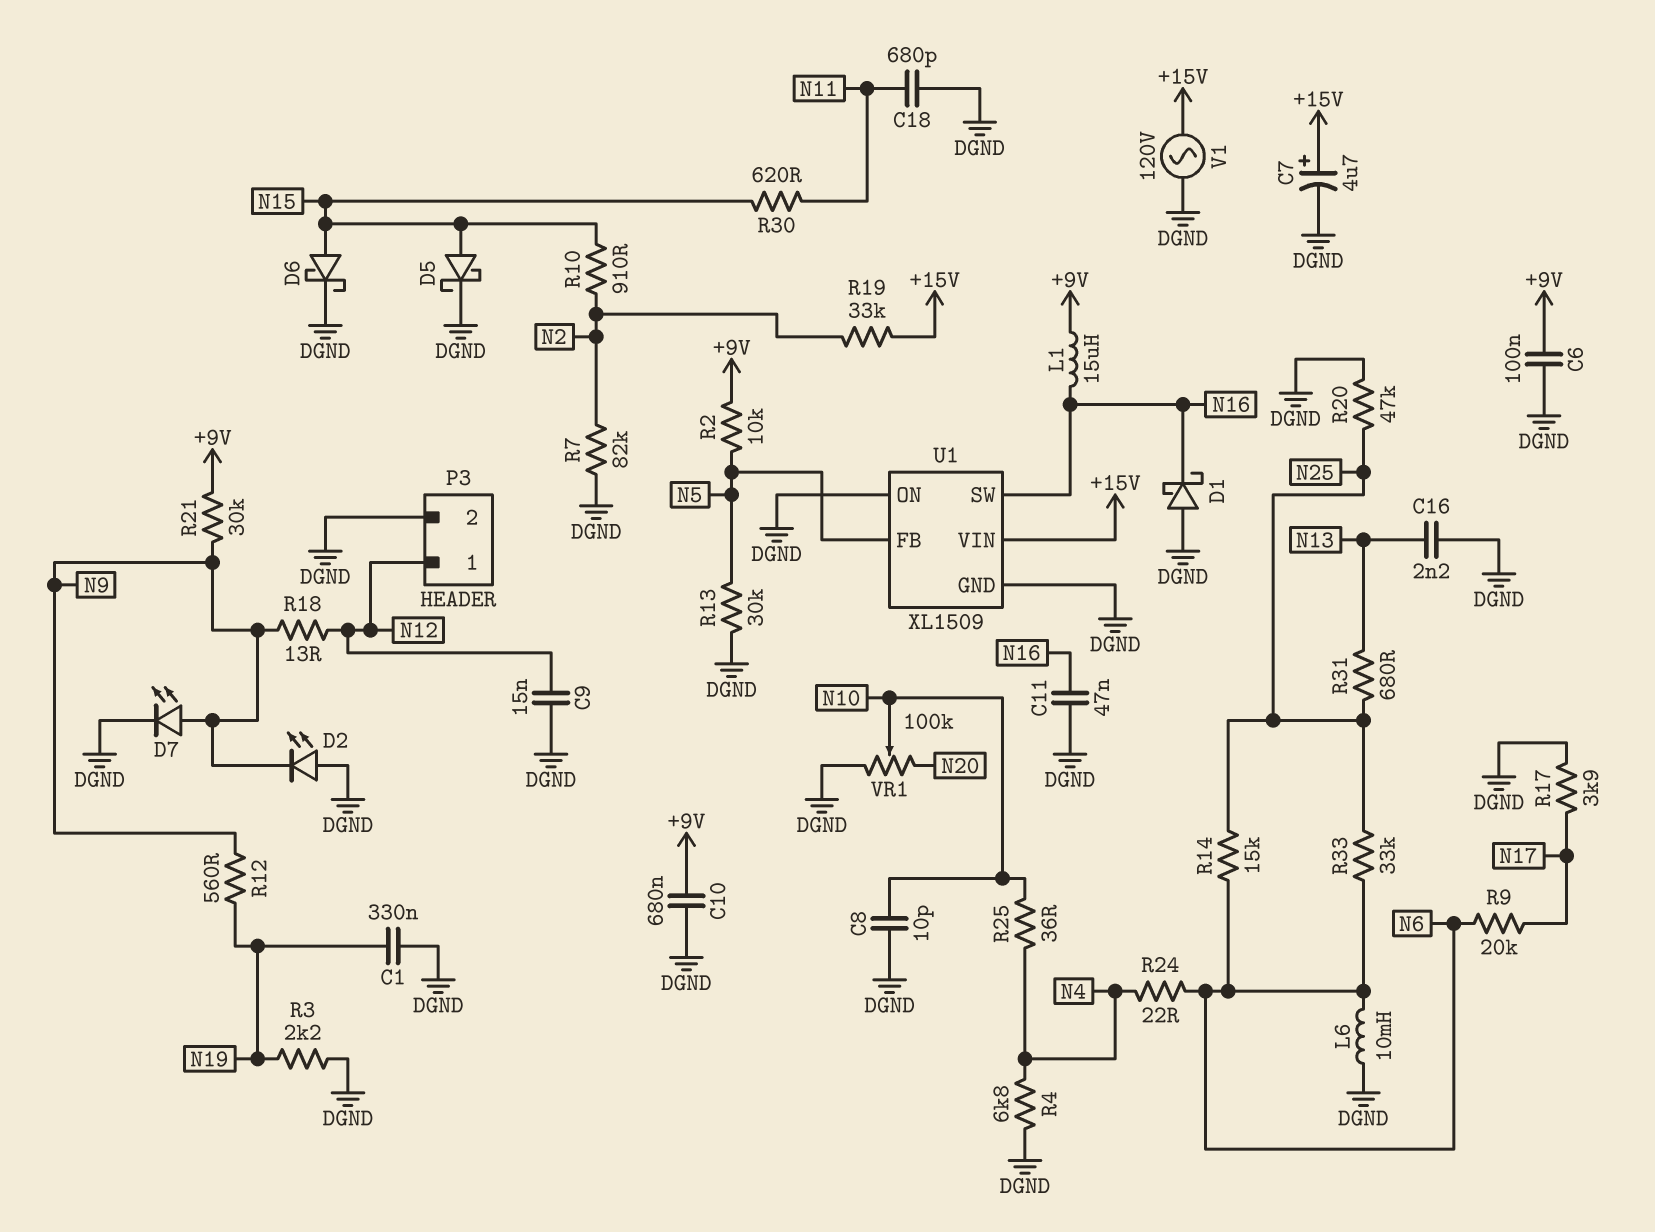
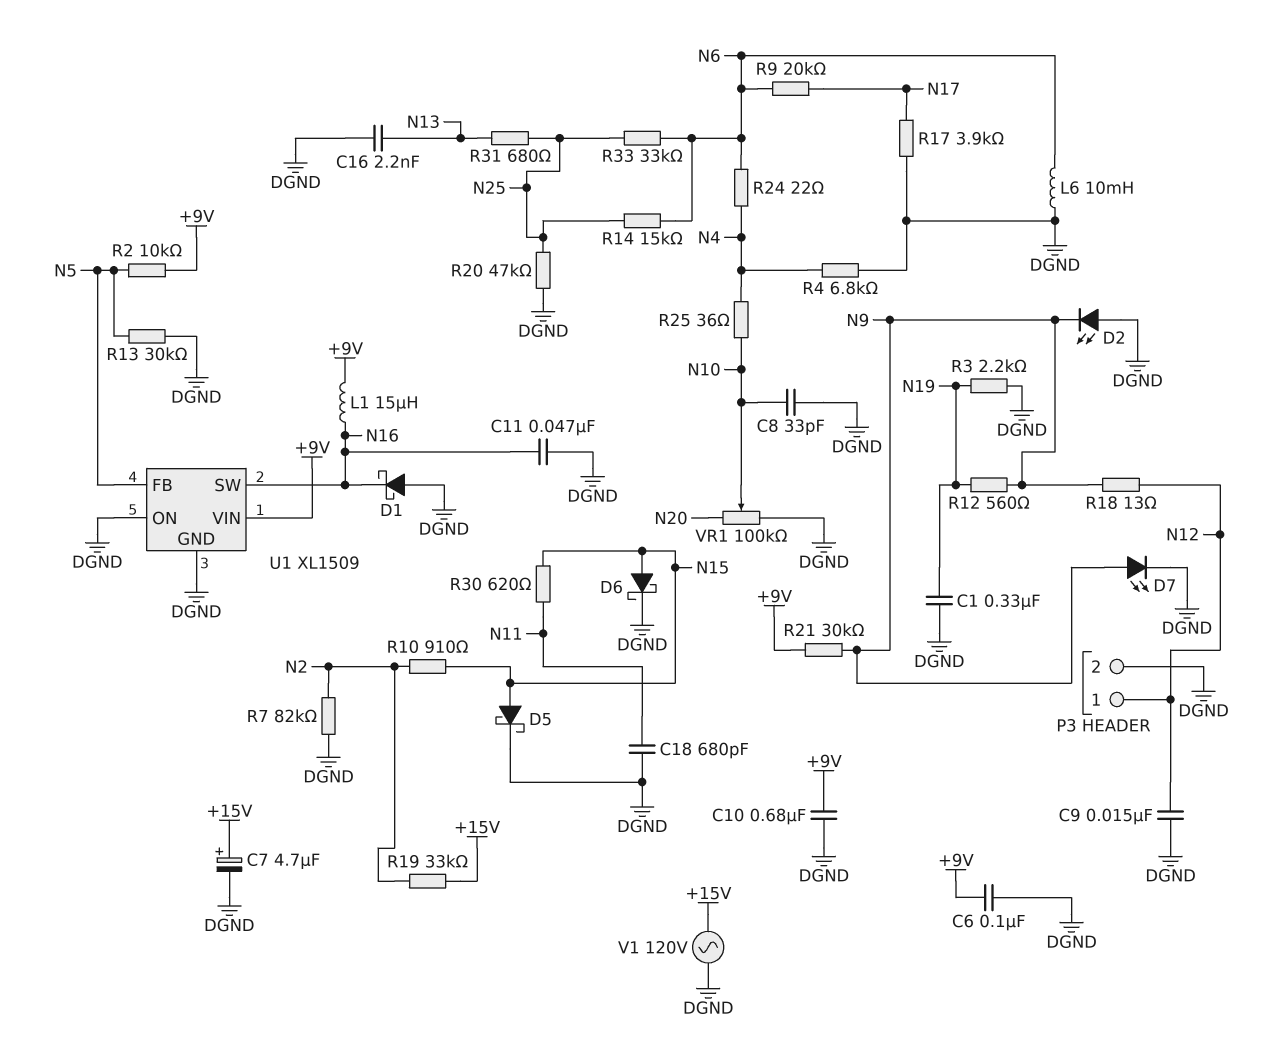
C8: 10pF (DGND, N10) -> 33pF (DGND, N10)
U1 pin VIN: +15V -> +9V

